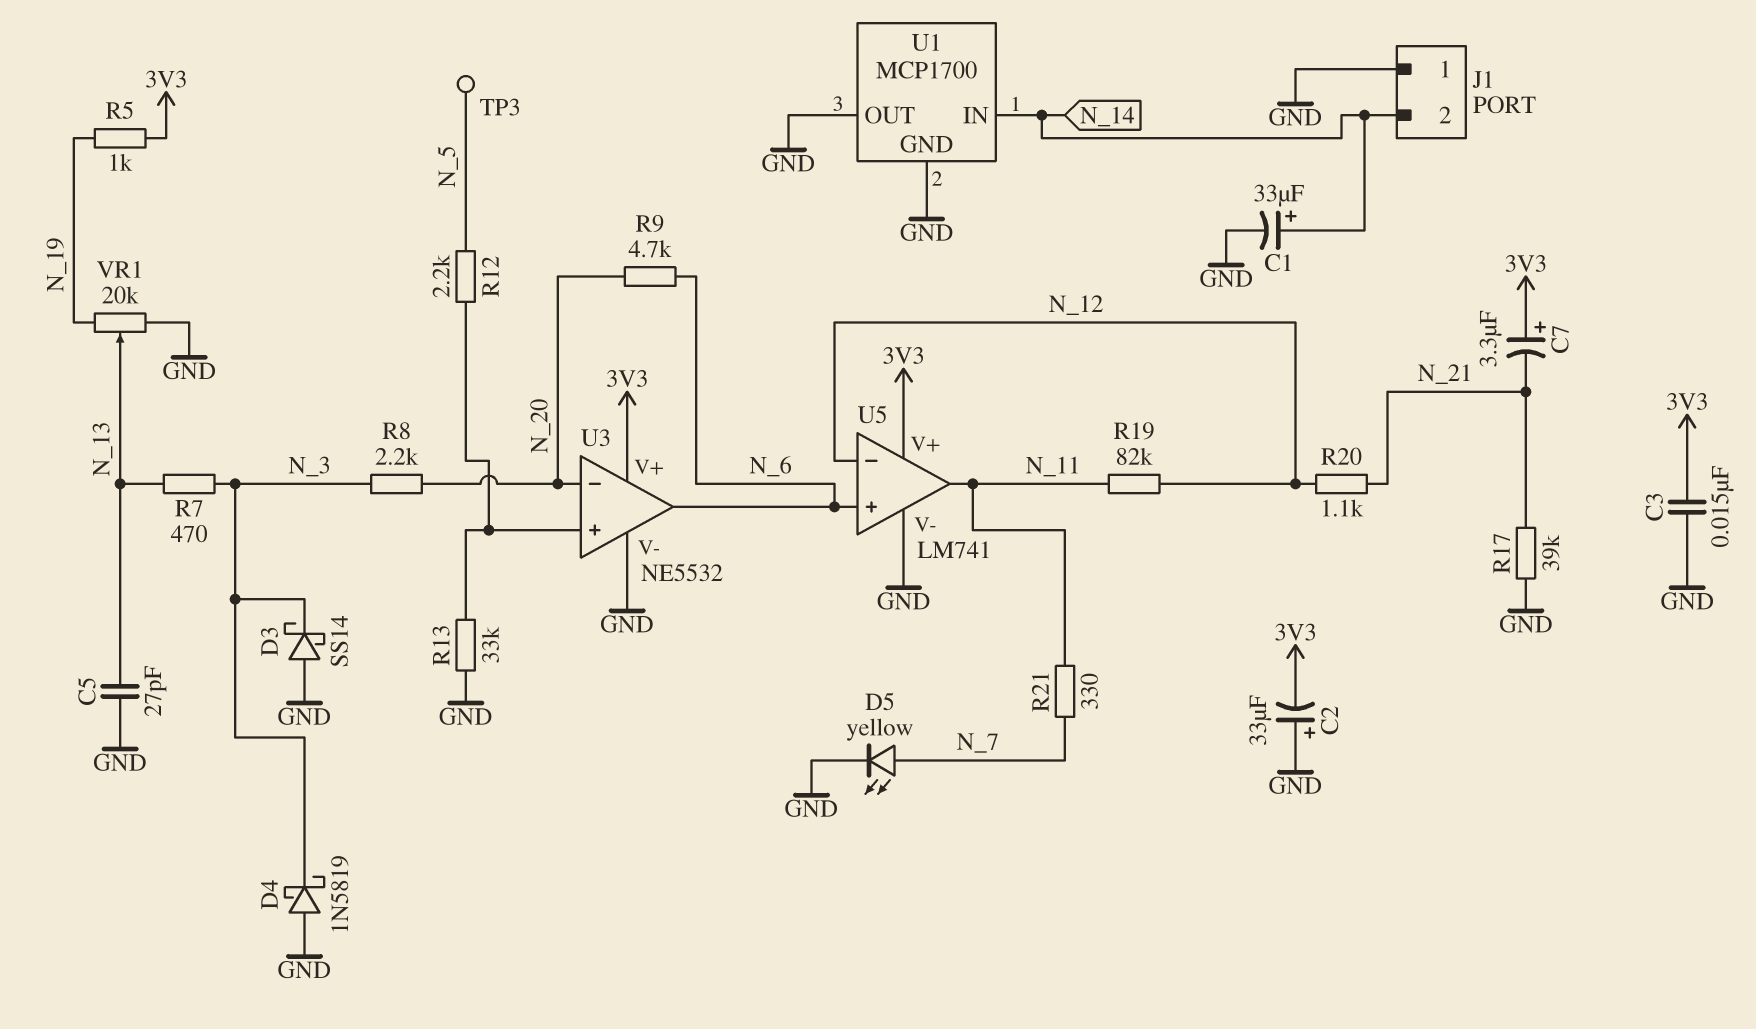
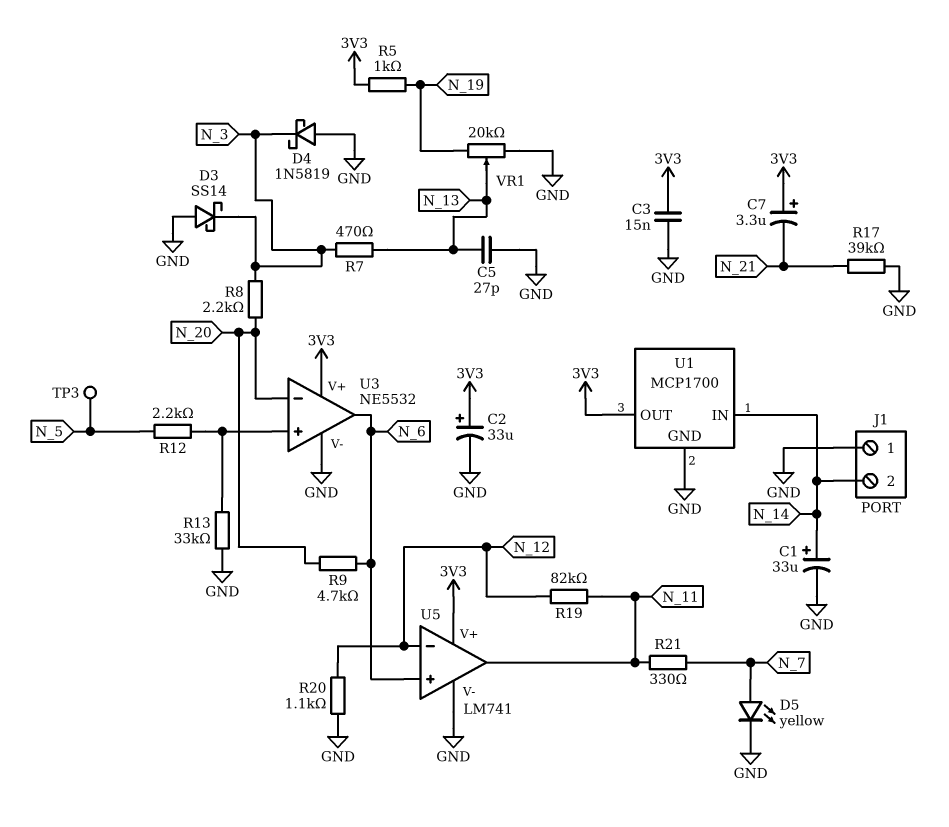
C2: 33uF (plus GND, minus 3V3) -> 33uF (plus 3V3, minus GND)
R20: 1.1k (N_12, N_21) -> 1.1k (GND, N_12)
U1 pin OUT: GND -> 3V3

